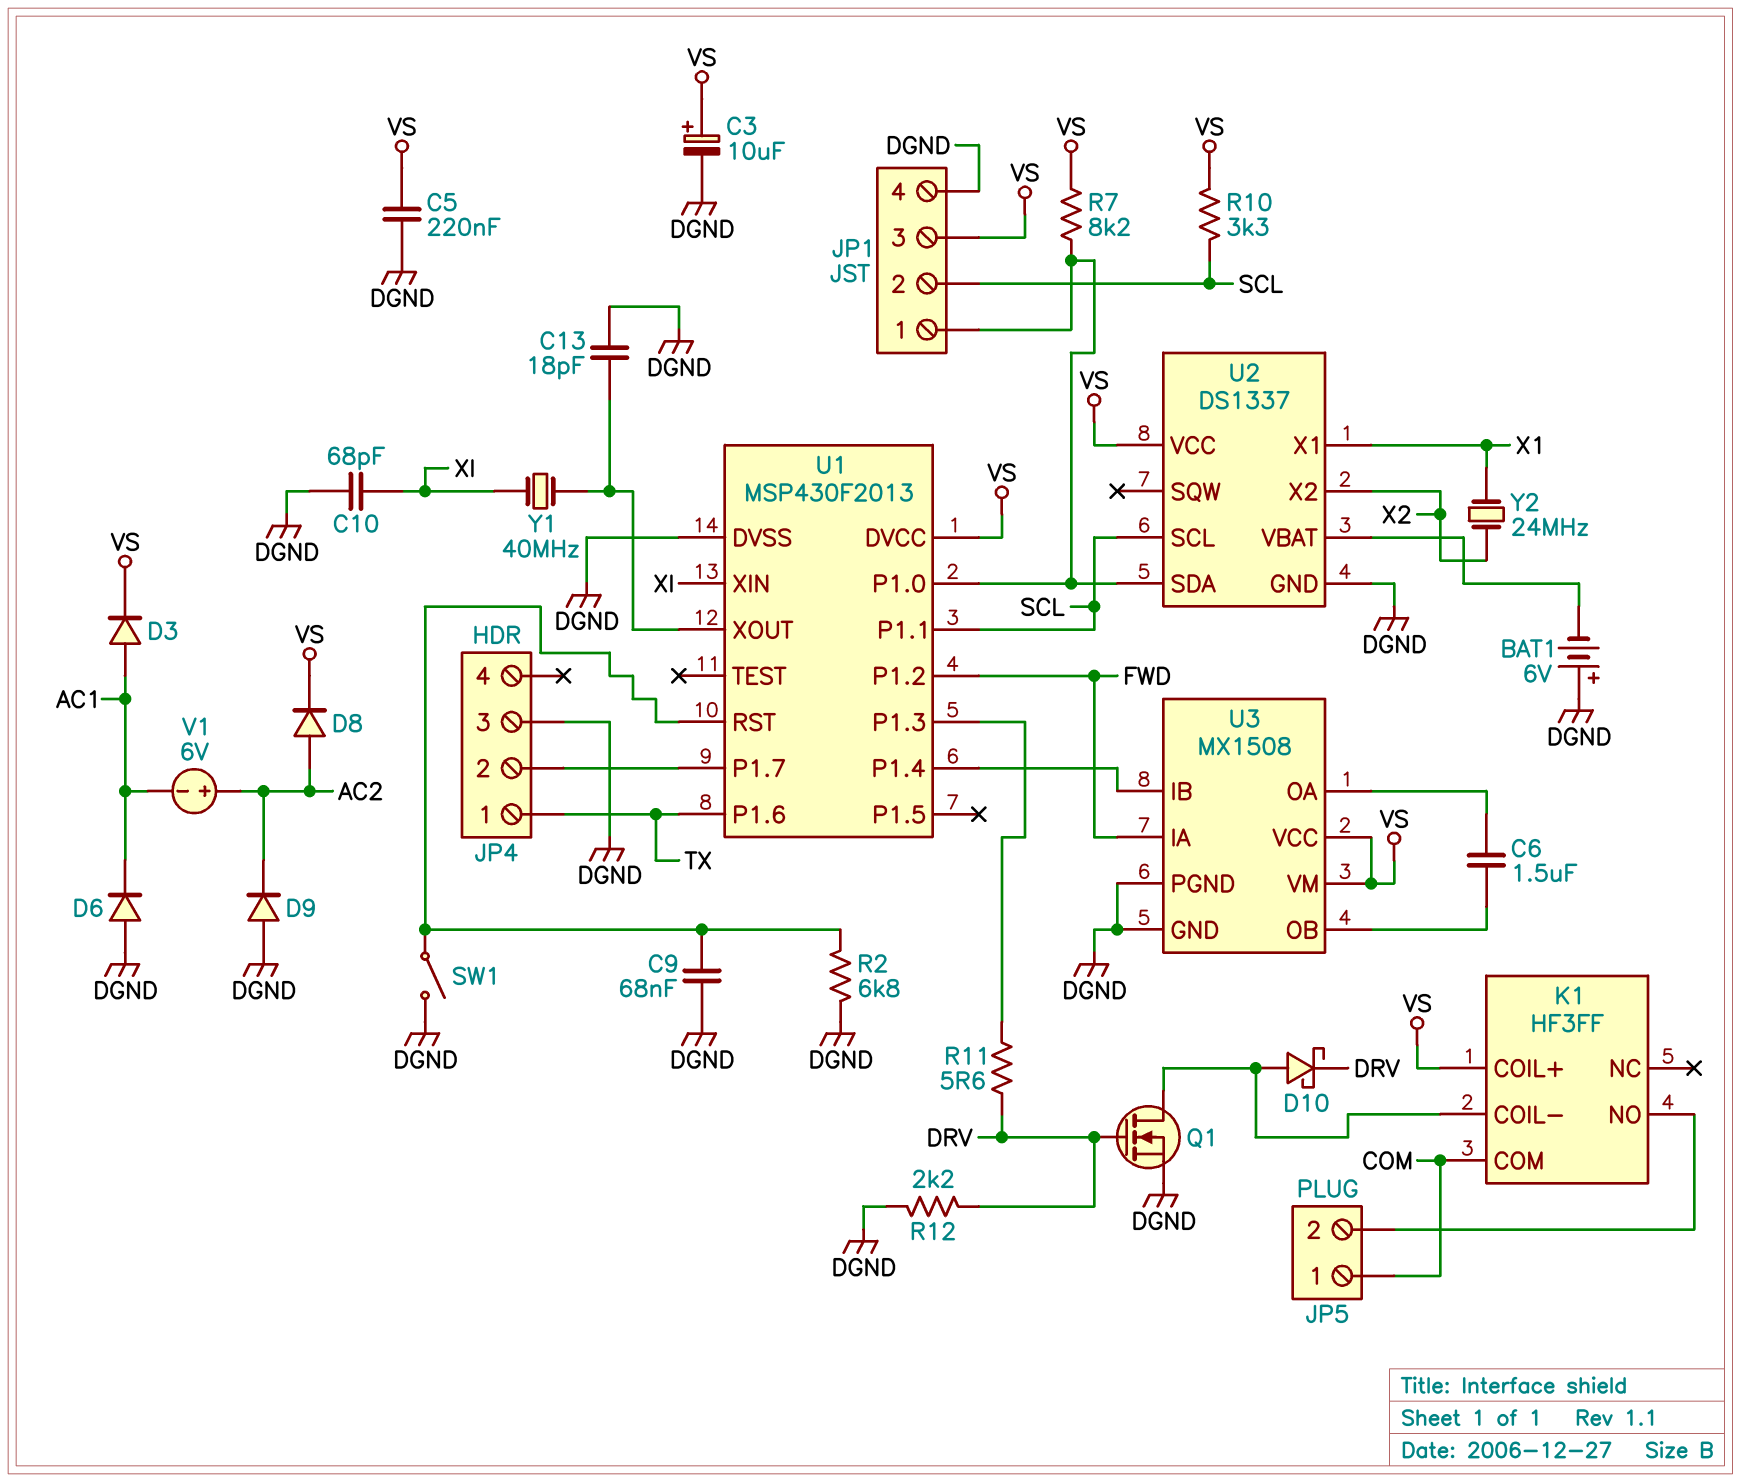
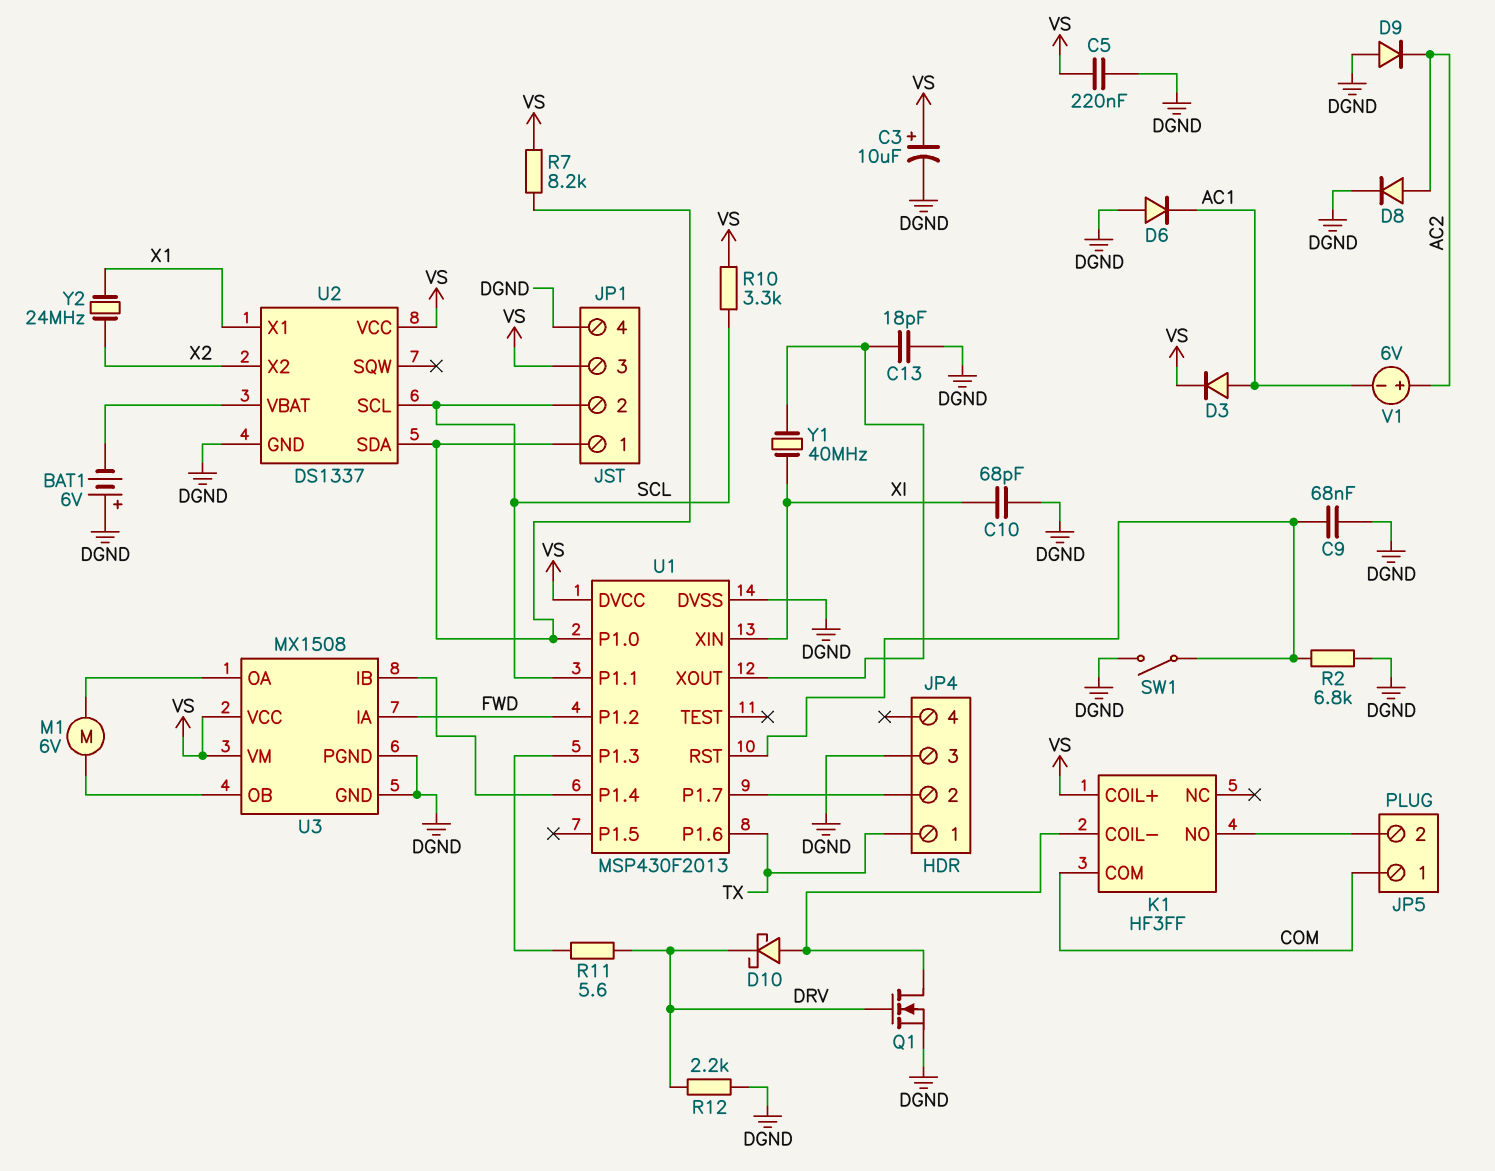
C6: 1.5uF (U3/OA, U3/OB) -> none
D8: diode (A AC2, K VS) -> diode (A AC2, K DGND)
M1: none -> motor 6V (U3/OA, U3/OB)

